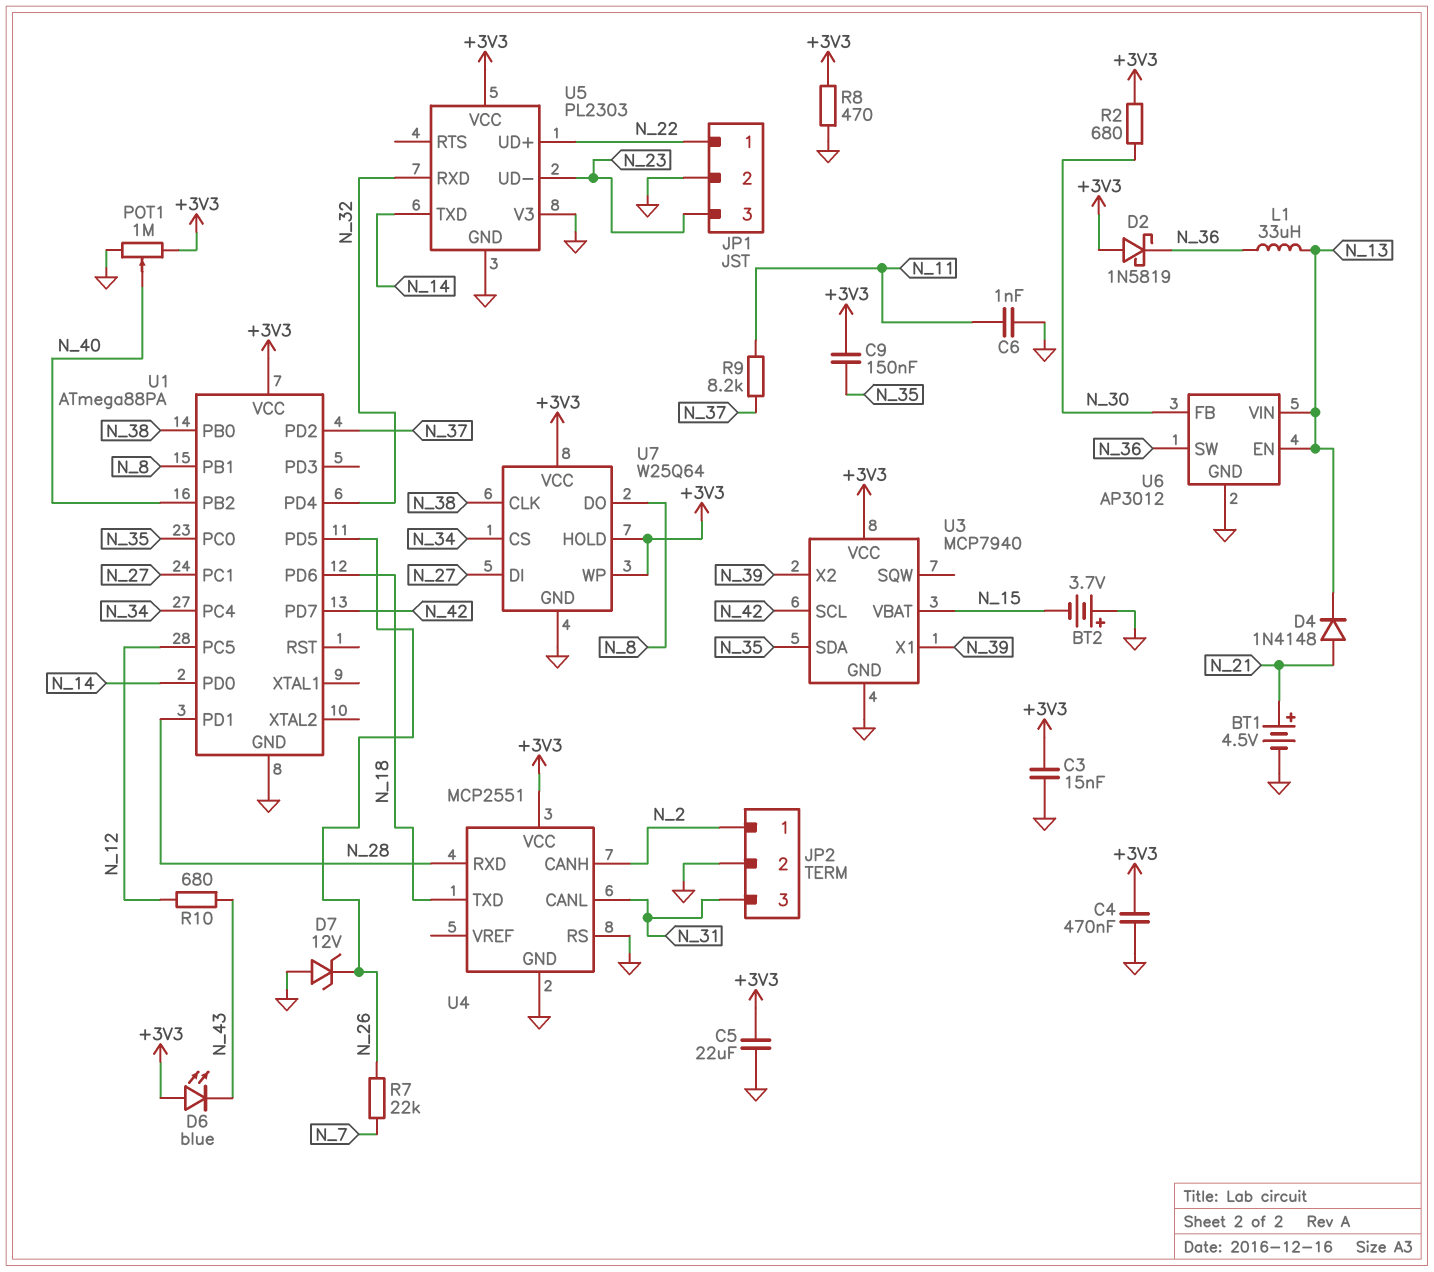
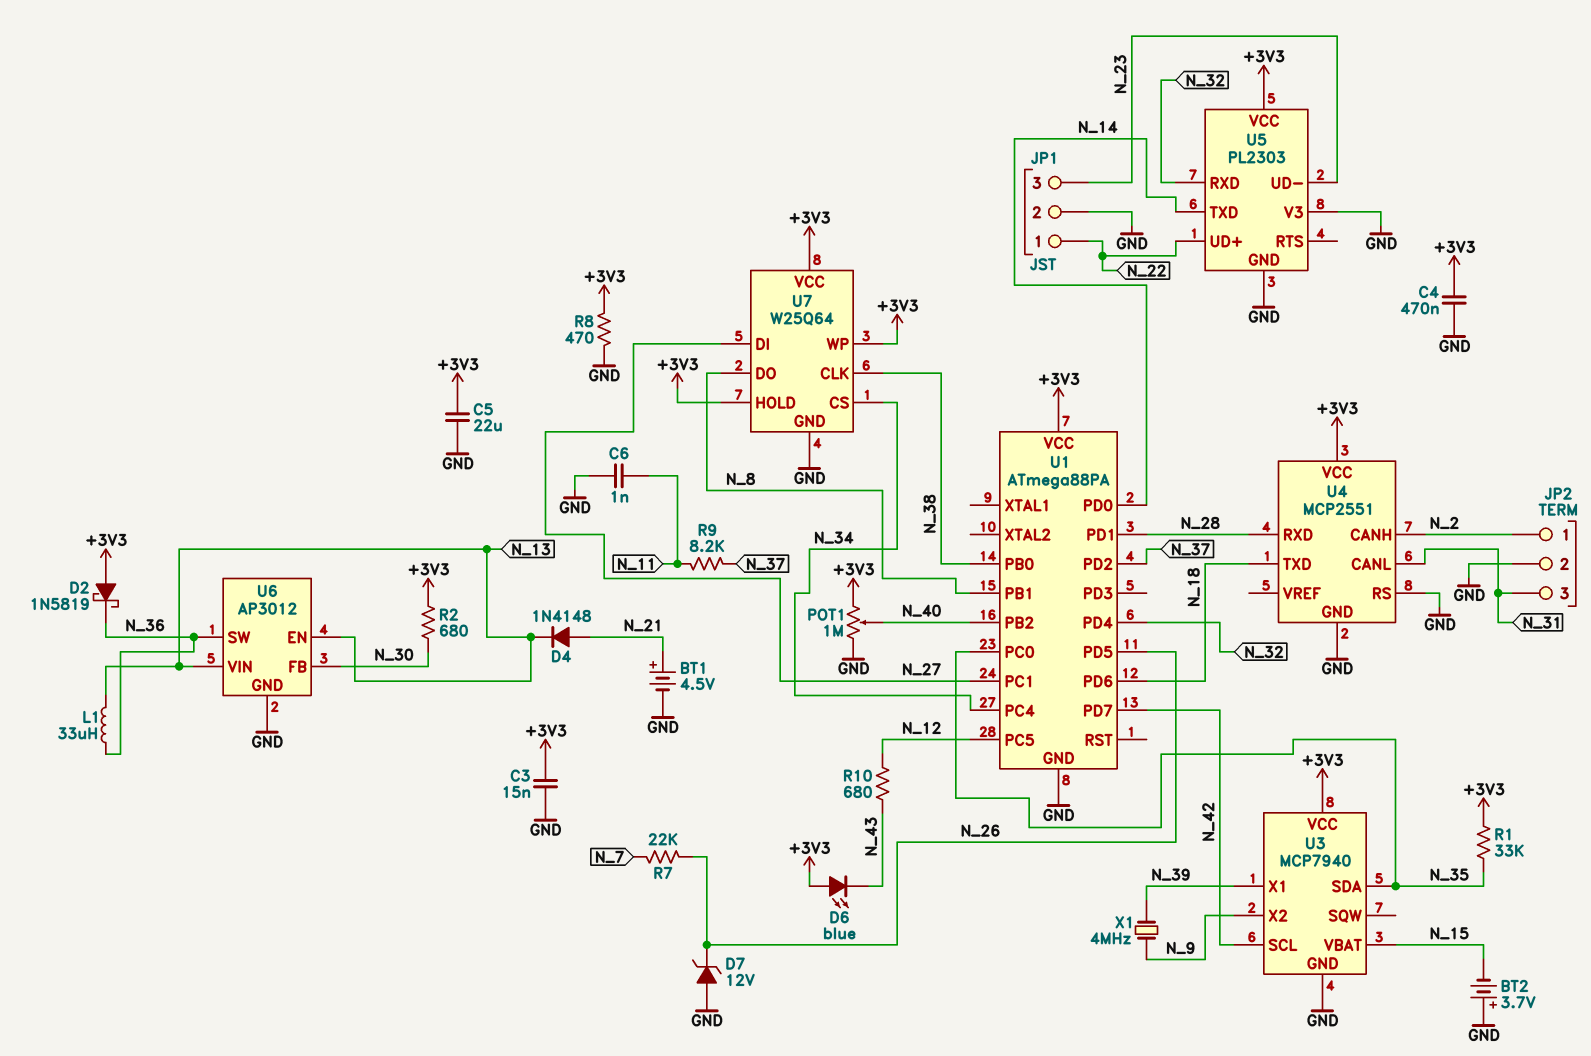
C9: 150nF (+3V3, N_35) -> none
R1: none -> 33k (+3V3, N_35)
U3 pin X2: N_39 -> N_9
X1: none -> 4MHz (N_9, N_39)

